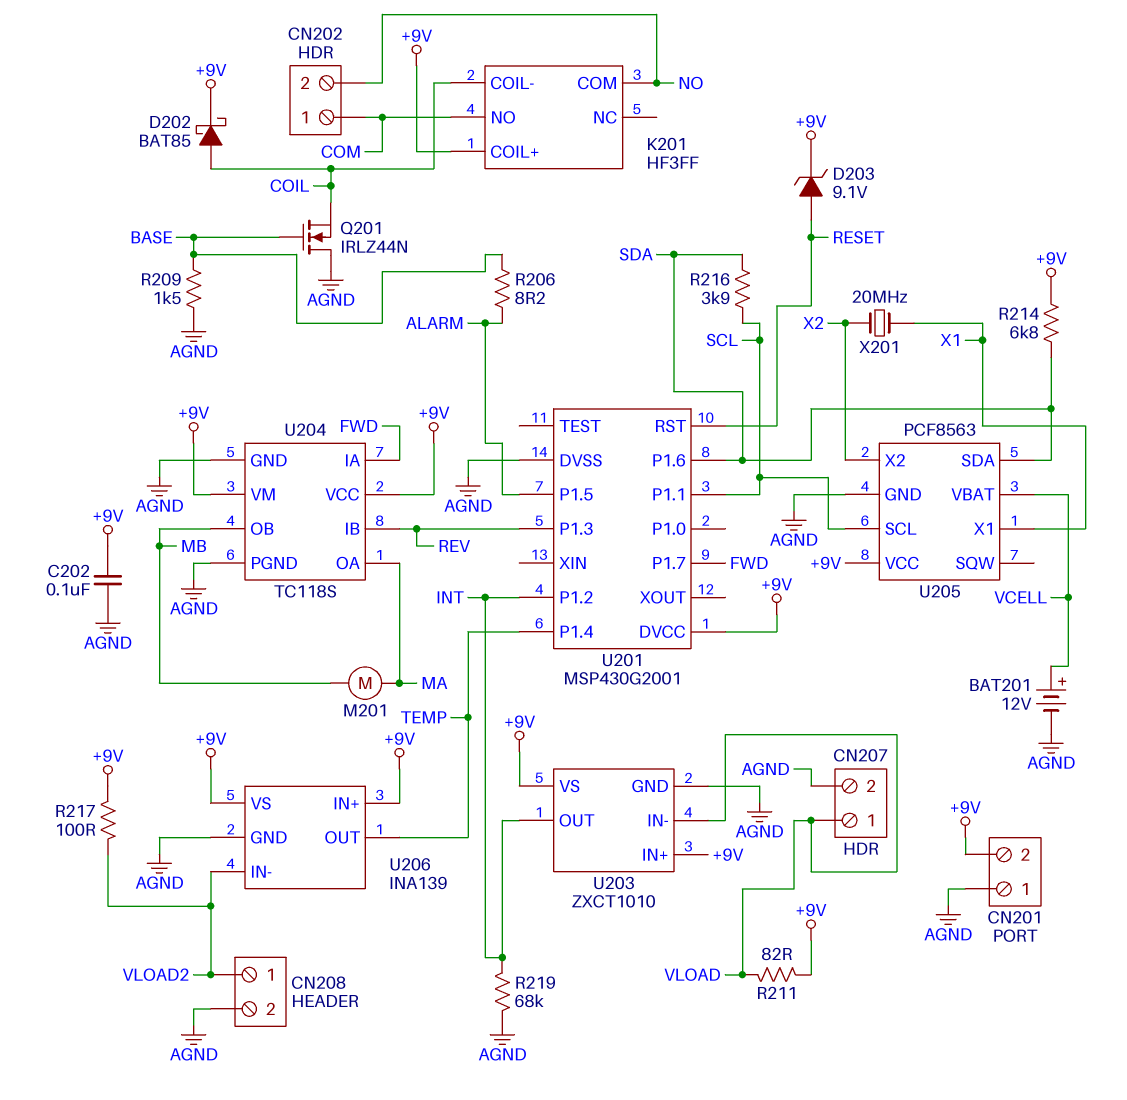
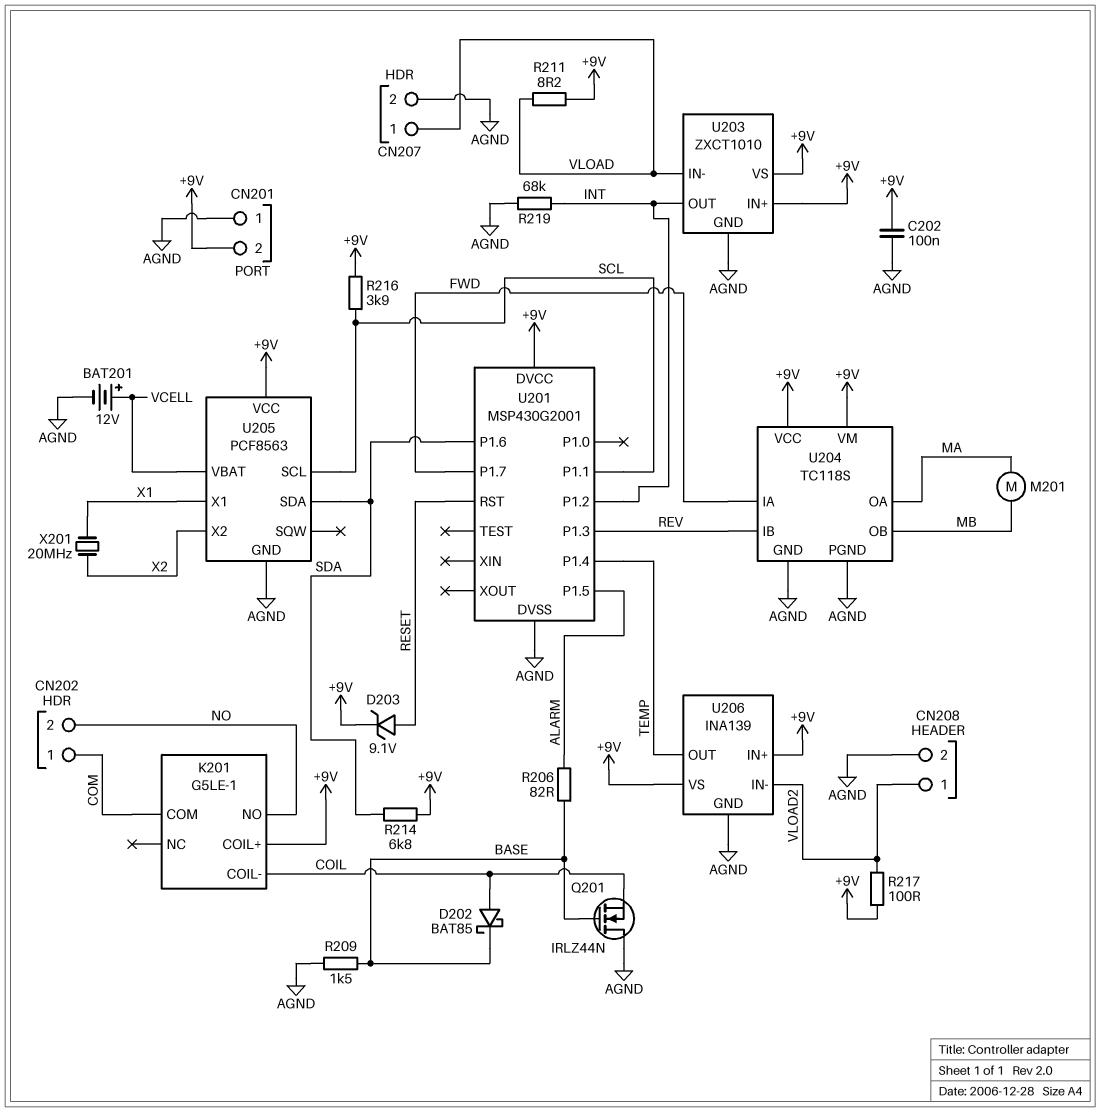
D202: schottky BAT85 (A COIL, K +9V) -> schottky BAT85 (A COIL, K BASE)
K201: HF3FF -> G5LE-1
K201 pin COM: NO -> COM
K201 pin NO: COM -> NO
R206: 8.2 (ALARM, BASE) -> 82 (ALARM, BASE)
R211: 82 (+9V, VLOAD) -> 8.2 (+9V, VLOAD)
R216: 3.9k (SCL, SDA) -> 3.9k (+9V, SCL)

